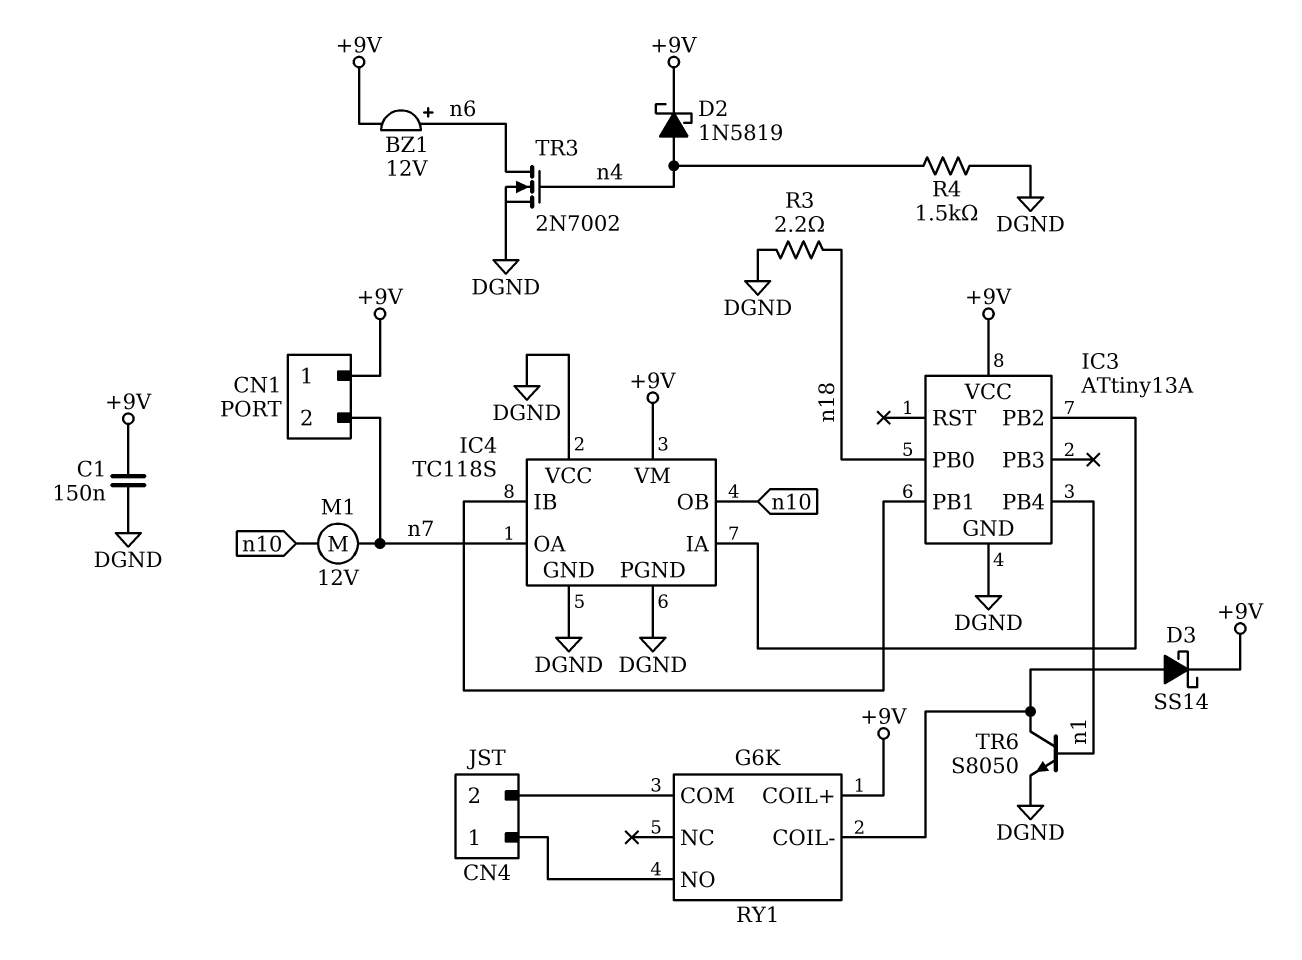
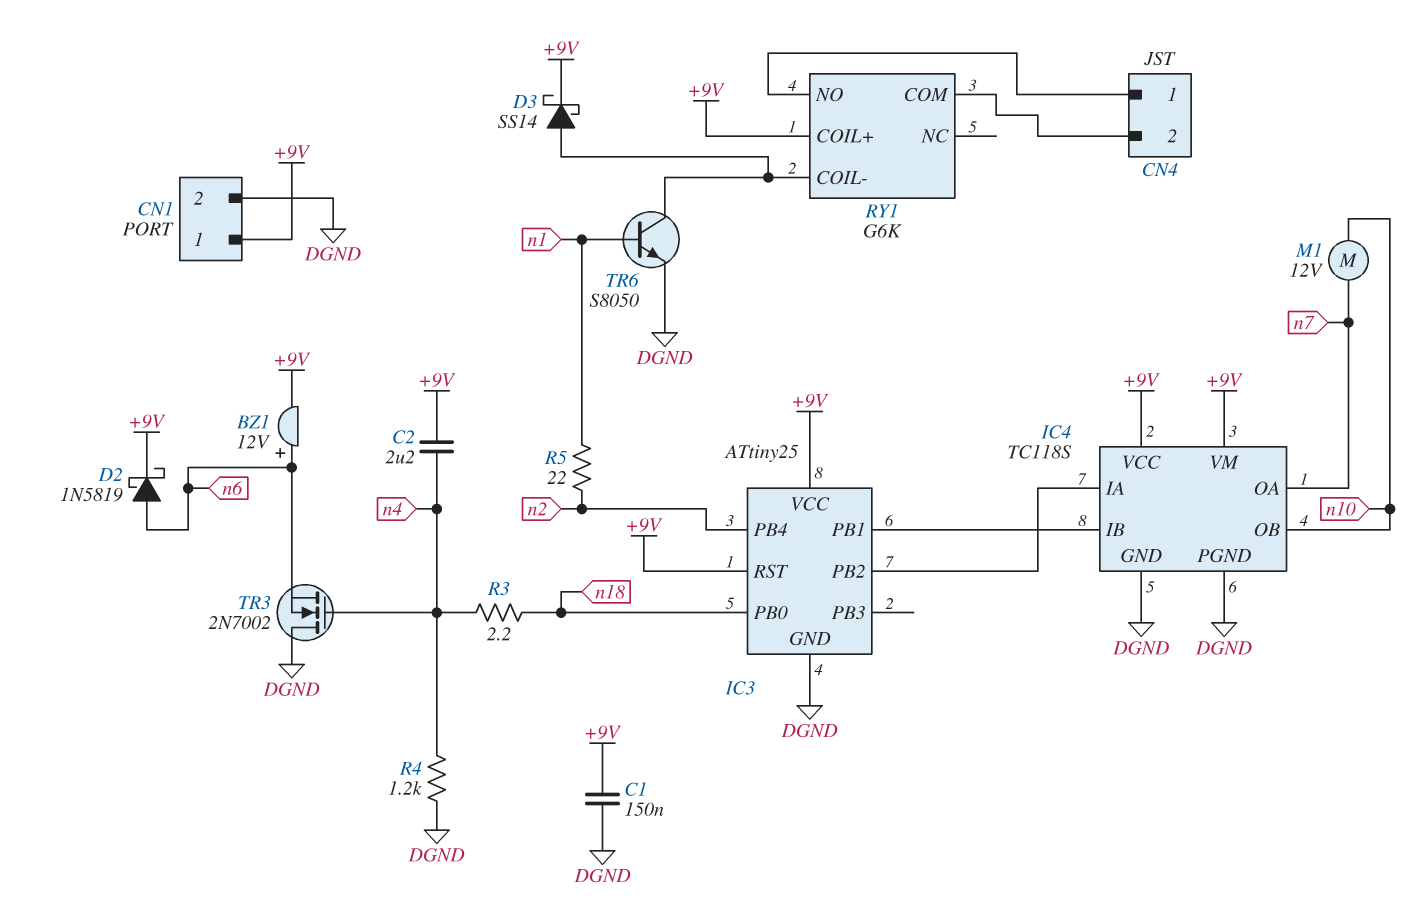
C2: none -> 2.2uF (+9V, n4)
CN1 pin 2: n7 -> DGND
D2: schottky 1N5819 (A n4, K +9V) -> schottky 1N5819 (A n6, K +9V)
IC3: ATtiny13A -> ATtiny25
IC3 pin PB4: n1 -> n2
IC3 pin RST: none -> +9V
IC4 pin VCC: DGND -> +9V
R3: 2.2 (DGND, n18) -> 2.2 (n4, n18)
R4: 1.5k (DGND, n4) -> 1.2k (DGND, n4)
R5: none -> 22 (n1, n2)
TR3: NMOS 2N7002 (G n4, D n6, S DGND) -> NMOS 2N7002 (G n4, D DGND, S n6)

